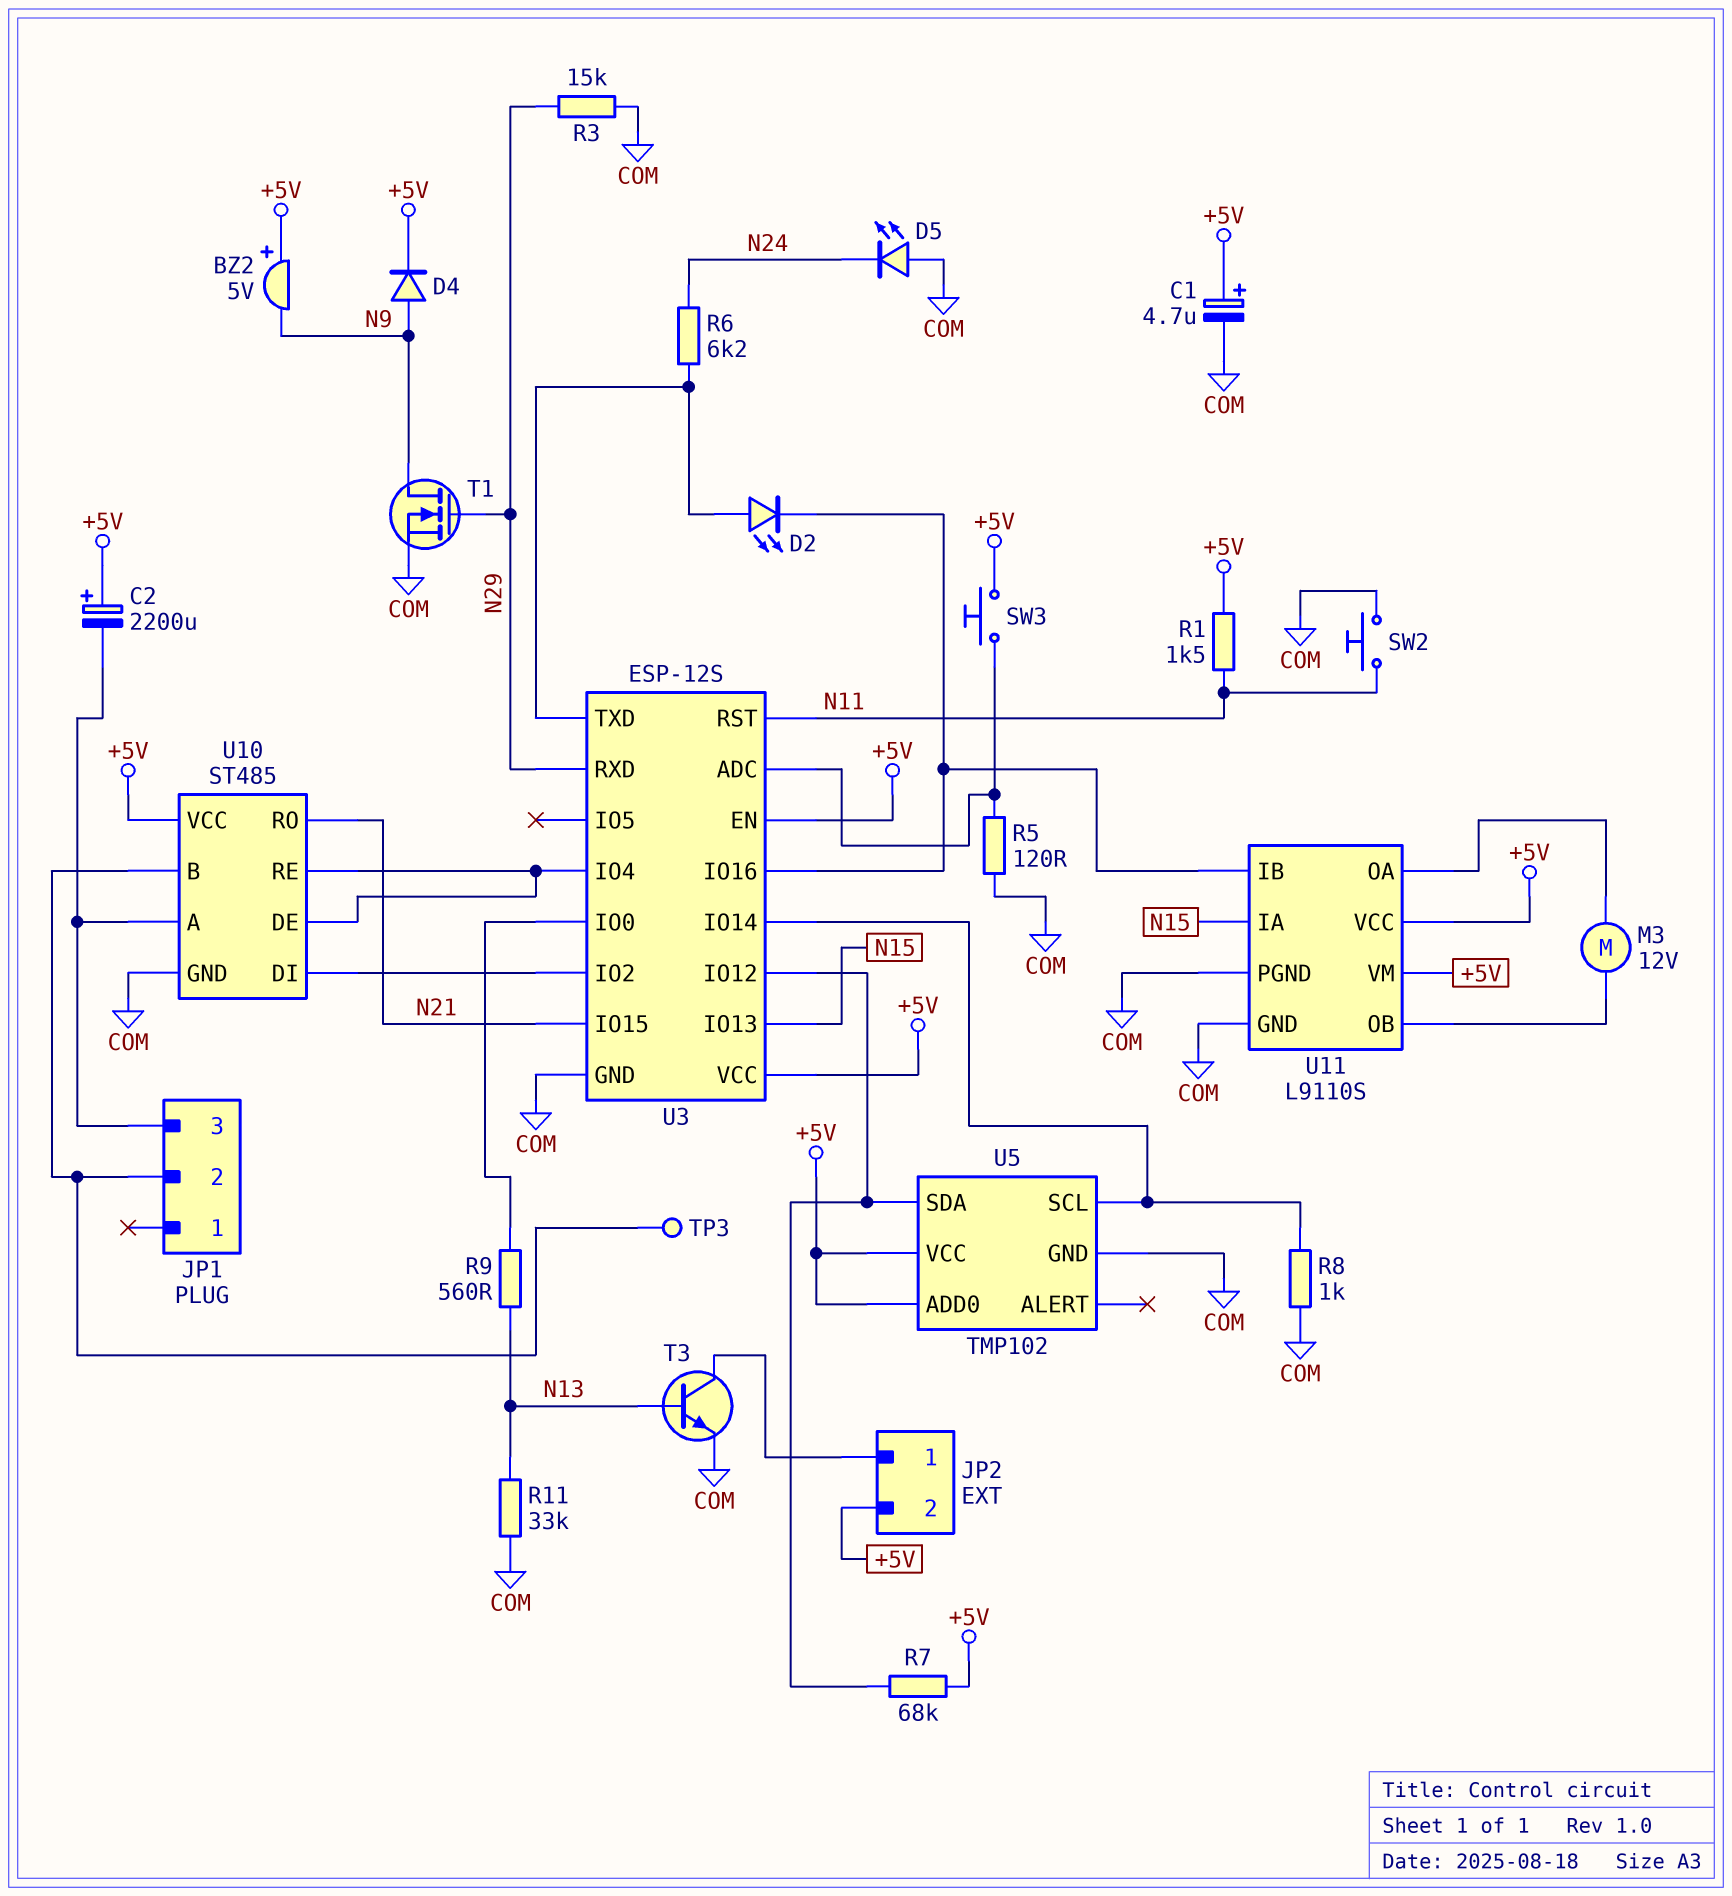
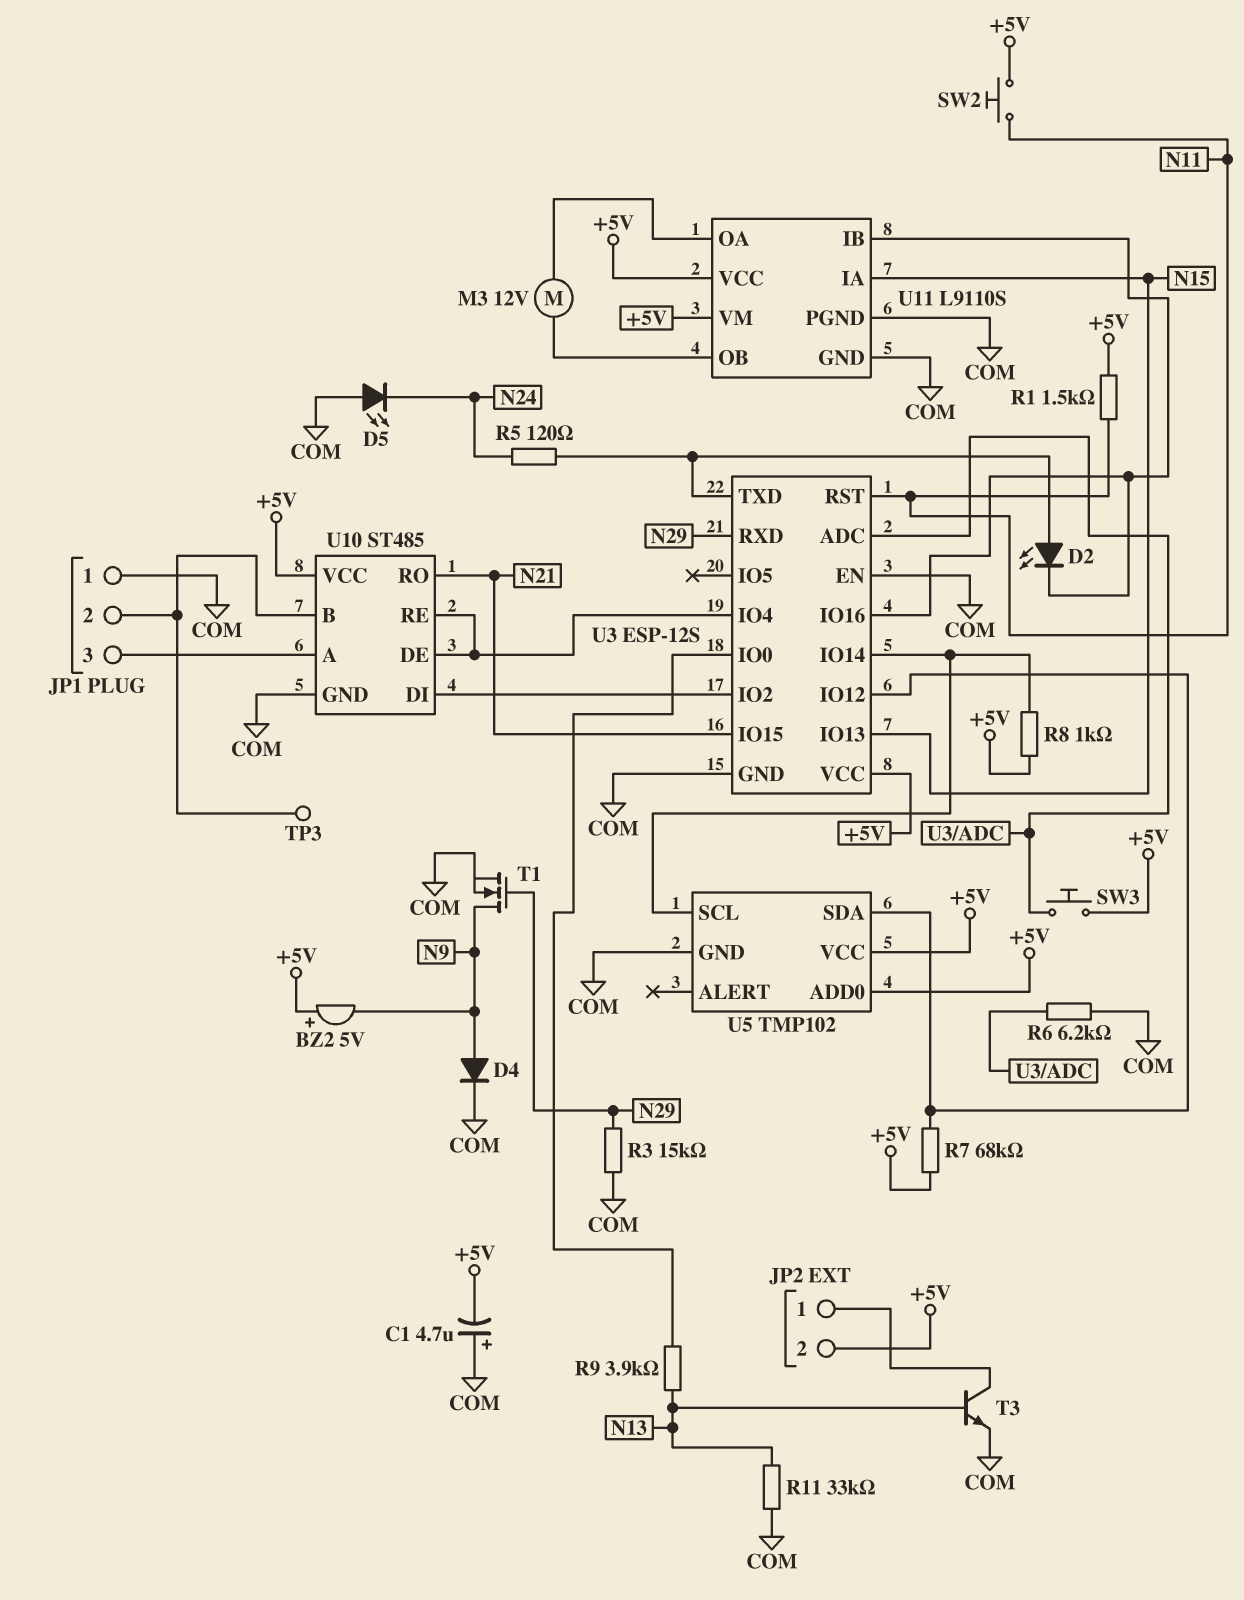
C1: 4.7uF (plus +5V, minus COM) -> 4.7uF (plus COM, minus +5V)
C2: 2200uF (plus +5V, minus JP1/3) -> none
D4: diode (A N9, K +5V) -> diode (A N9, K COM)
JP1 pin 1: none -> COM
R5: 120 (COM, U3/ADC) -> 120 (N24, U3/TXD)
R6: 6.2k (N24, U3/TXD) -> 6.2k (COM, U3/ADC)
R8: 1k (COM, U3/IO14) -> 1k (+5V, U3/IO14)
R9: 560 (N13, U3/IO0) -> 3.9k (N13, U3/IO0)
SW2: button (COM, N11) -> button (+5V, N11)
U3 pin EN: +5V -> COM

